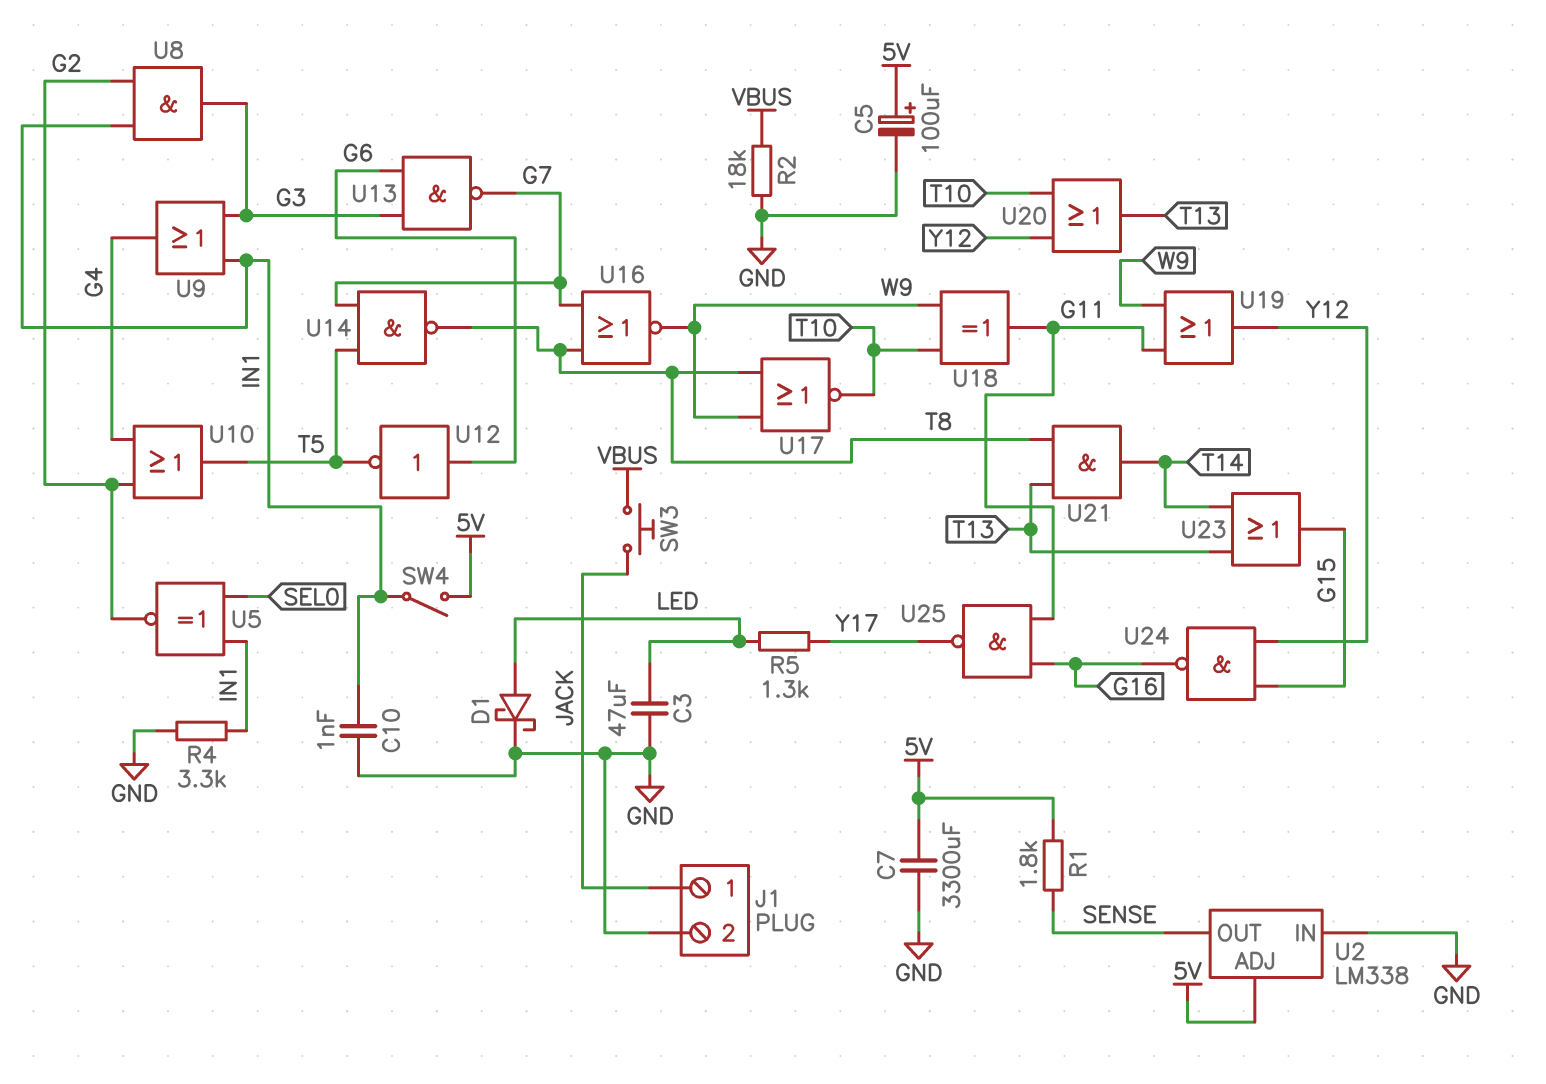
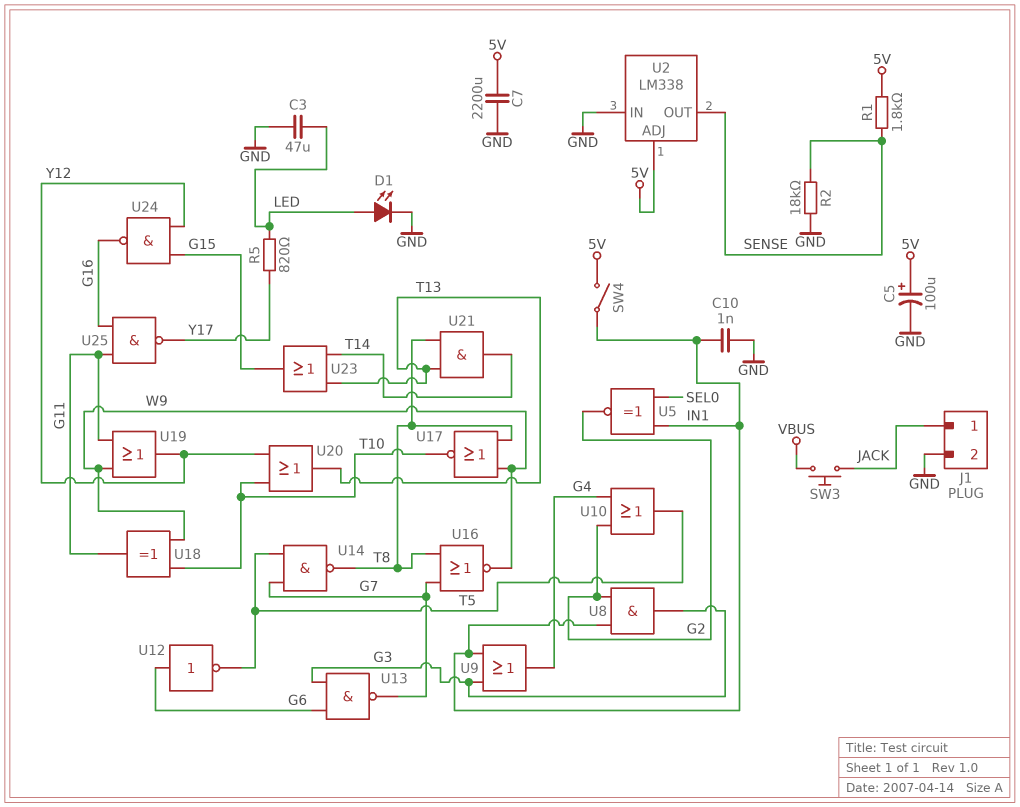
C7: 3300uF (5V, GND) -> 2200uF (5V, GND)
D1: schottky (A LED, K GND) -> LED (A LED, K GND)
R2: 18k (GND, VBUS) -> 18k (GND, SENSE)
R4: 3.3k (GND, IN1) -> none
R5: 1.3k (LED, Y17) -> 820 (LED, Y17)

